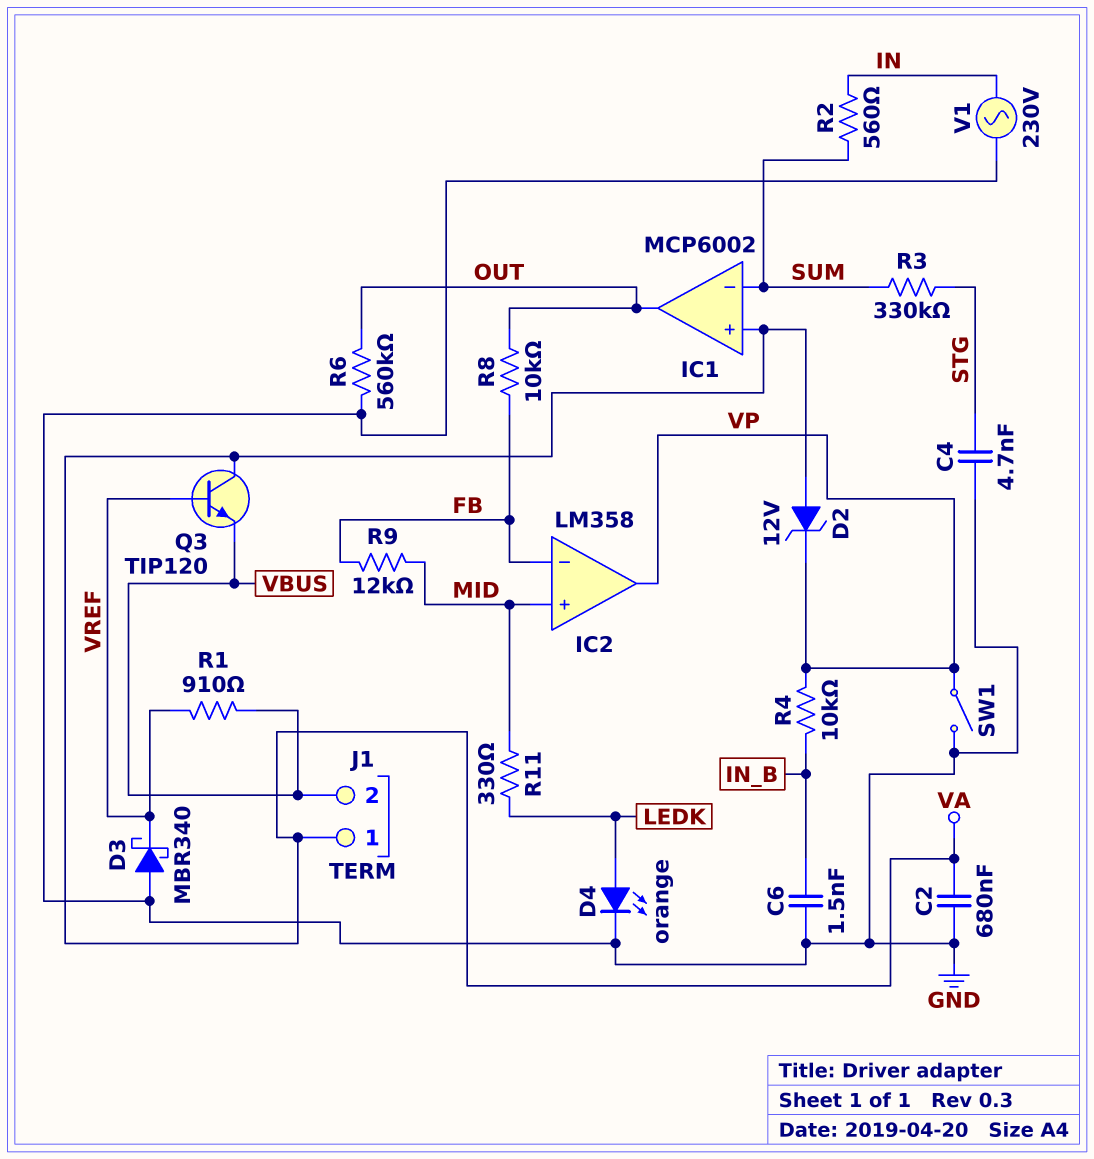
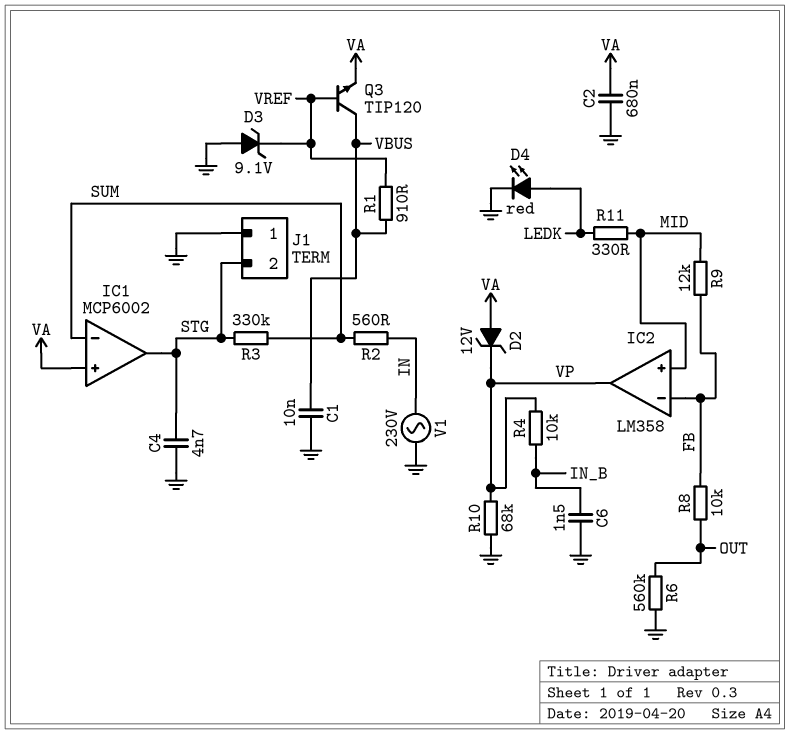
C1: none -> 10nF (GND, VBUS)
D3: schottky MBR340 (A GND, K VREF) -> zener 9.1V (A GND, K VREF)
D4: LED orange (A LEDK, K GND) -> LED red (A LEDK, K GND)
IC1 pin out: OUT -> STG
J1 pin 1: VA -> GND
J1 pin 2: VBUS -> STG
Q3: NPN TIP120 (B VREF, C VA, E VBUS) -> NPN TIP120 (B VREF, C VBUS, E VA)
R10: none -> 68k (GND, VP)
SW1: switch (GND, VP) -> none

